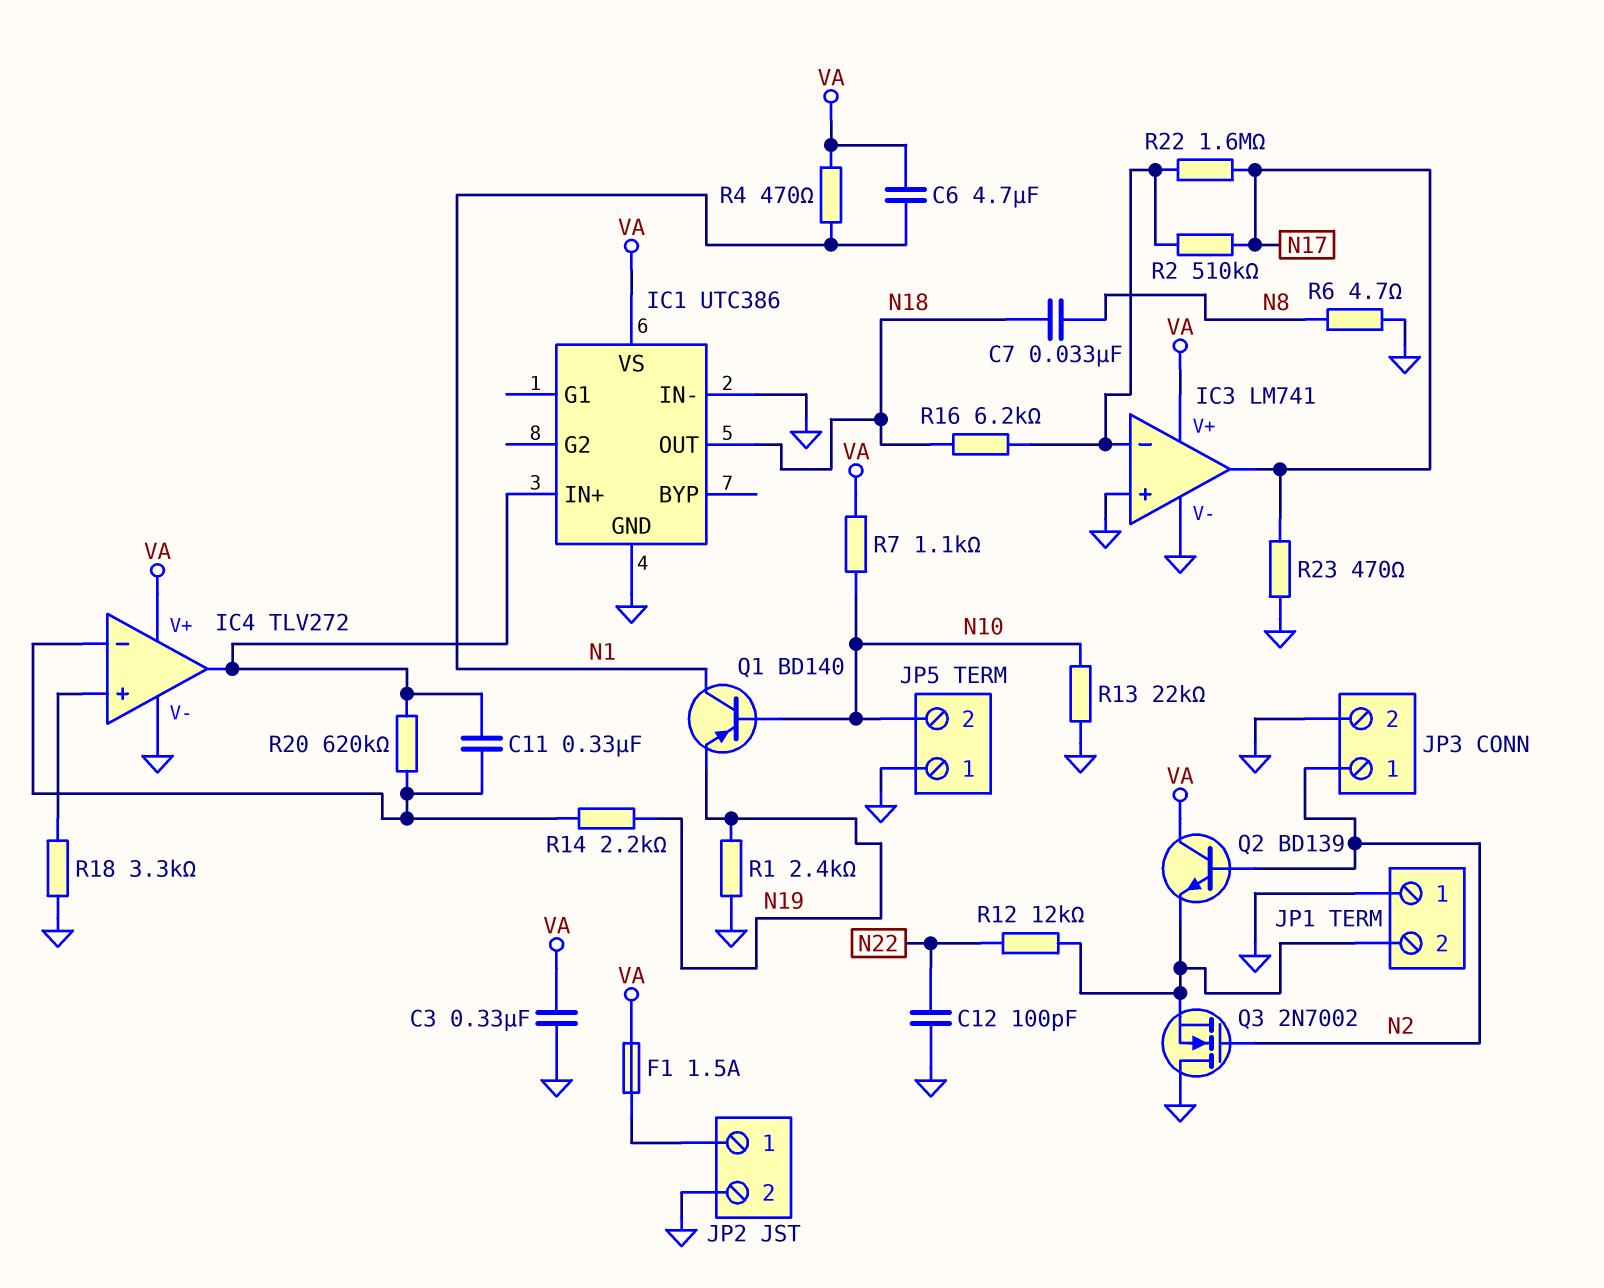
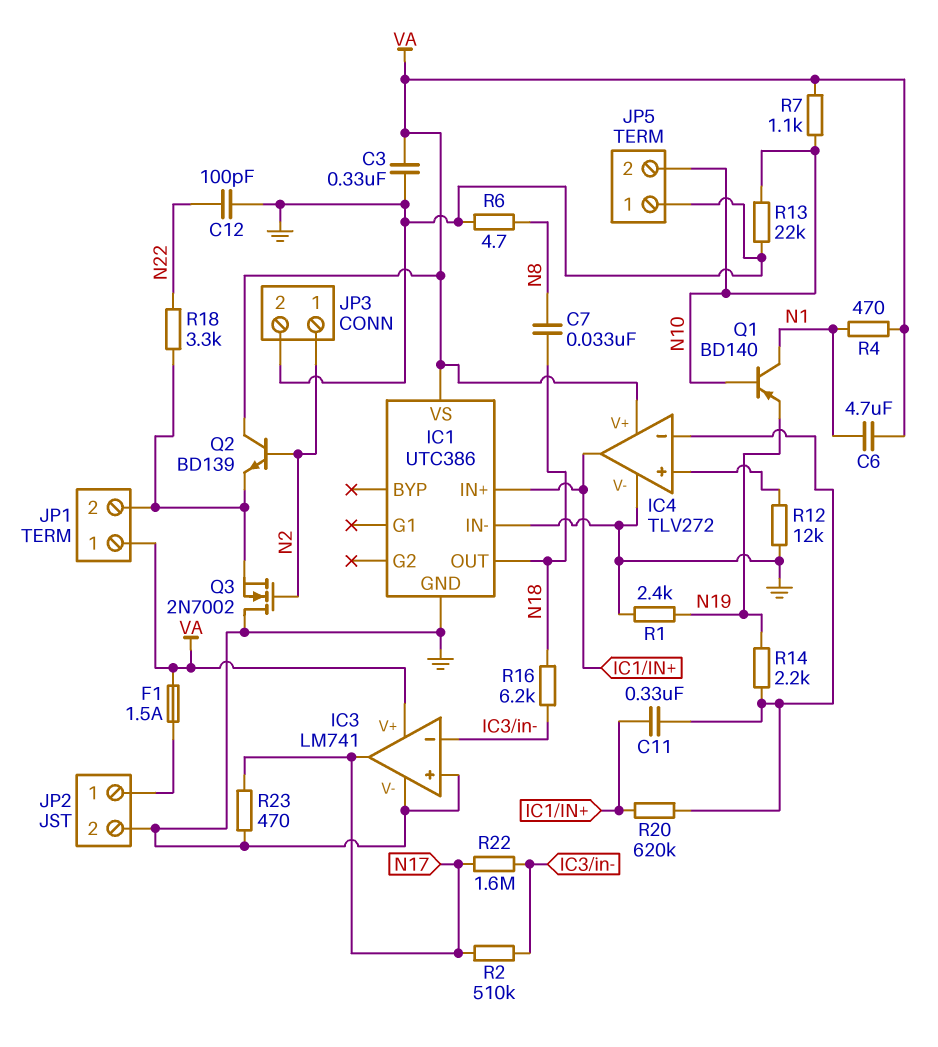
JP1 pin 1: GND -> VA
R12: 12k (JP1/2, N22) -> 12k (GND, IC4/in+)
R18: 3.3k (GND, IC4/in+) -> 3.3k (JP1/2, N22)

